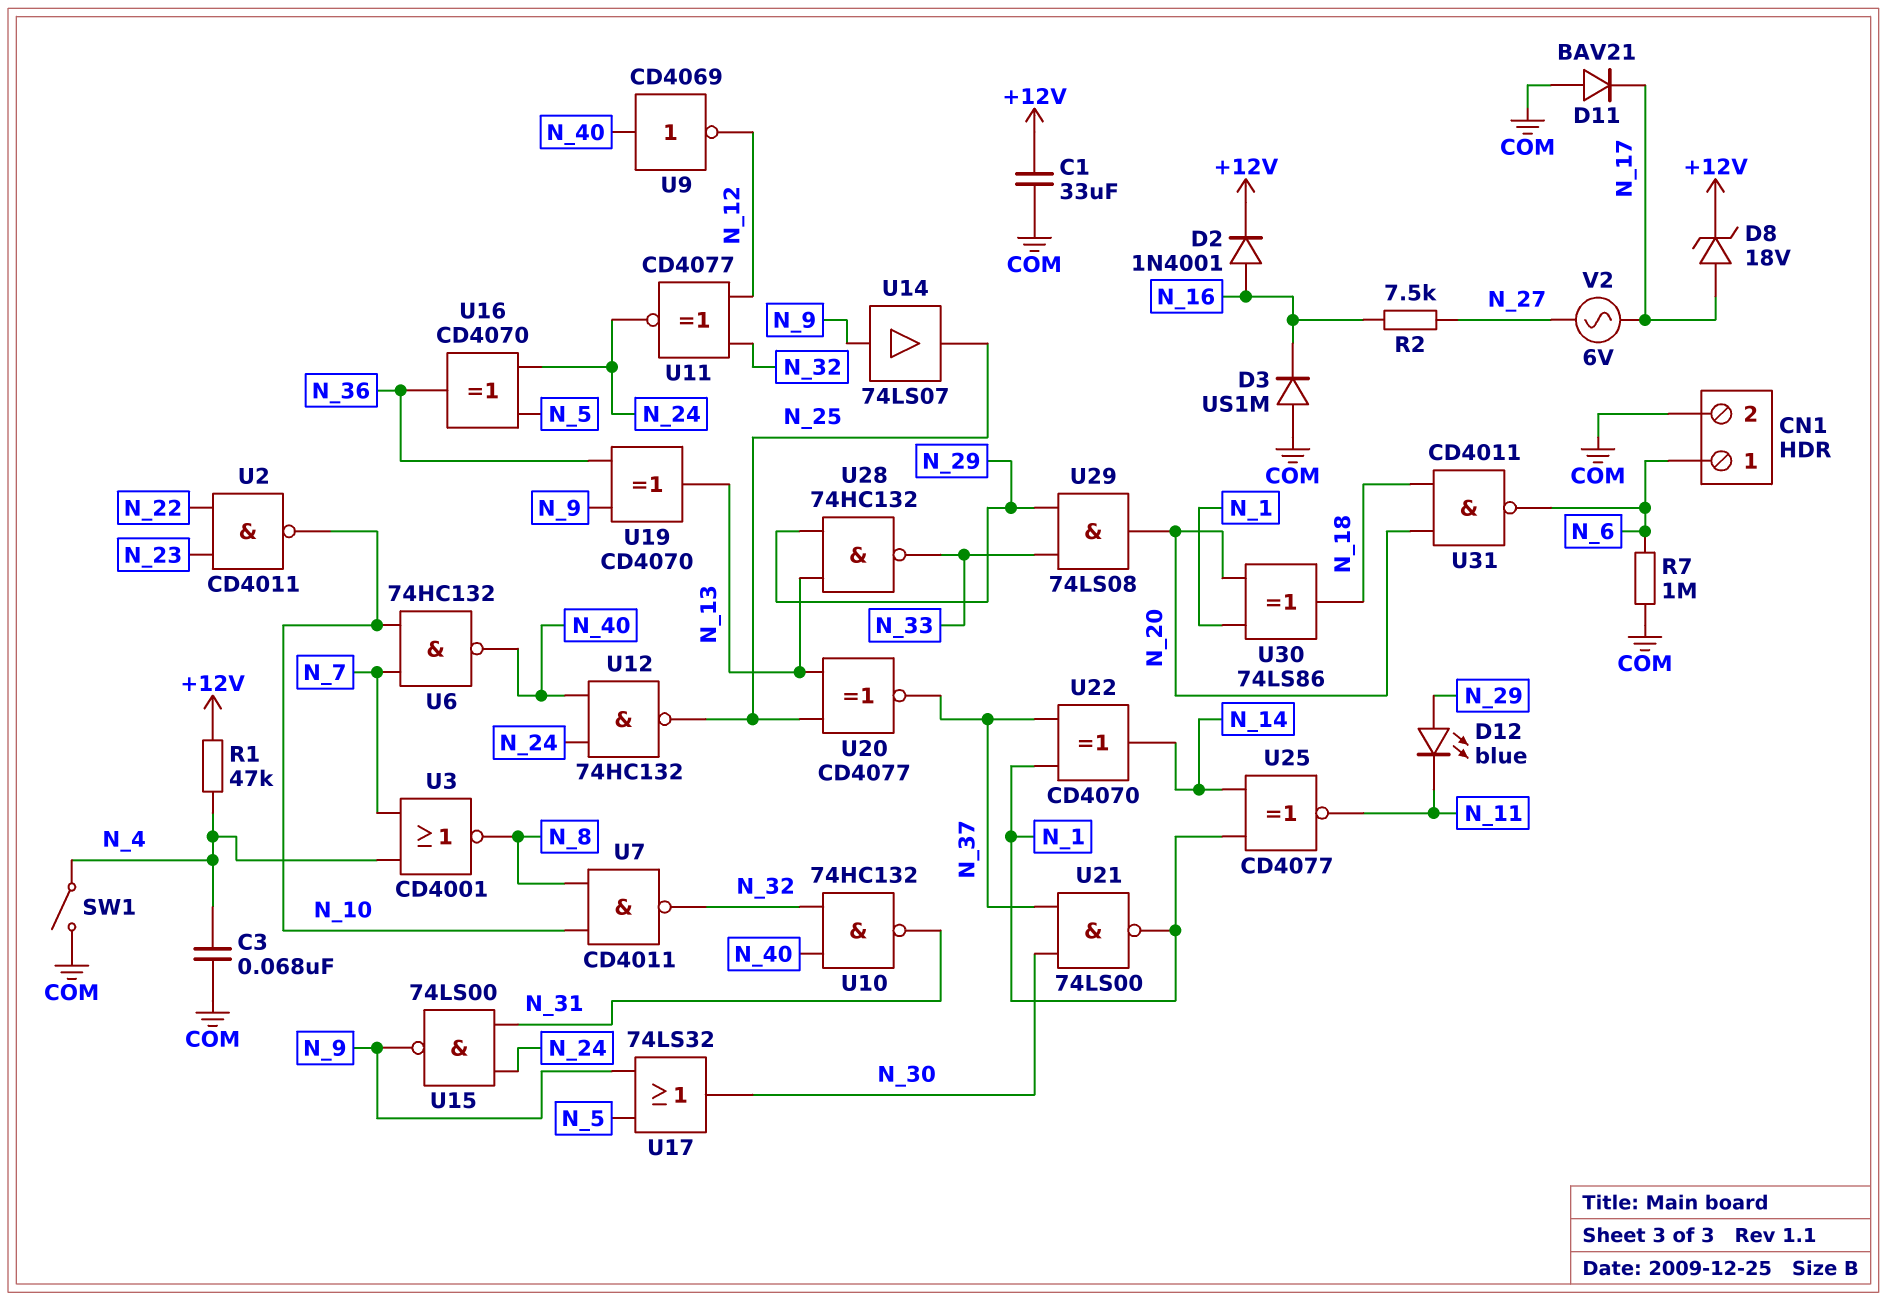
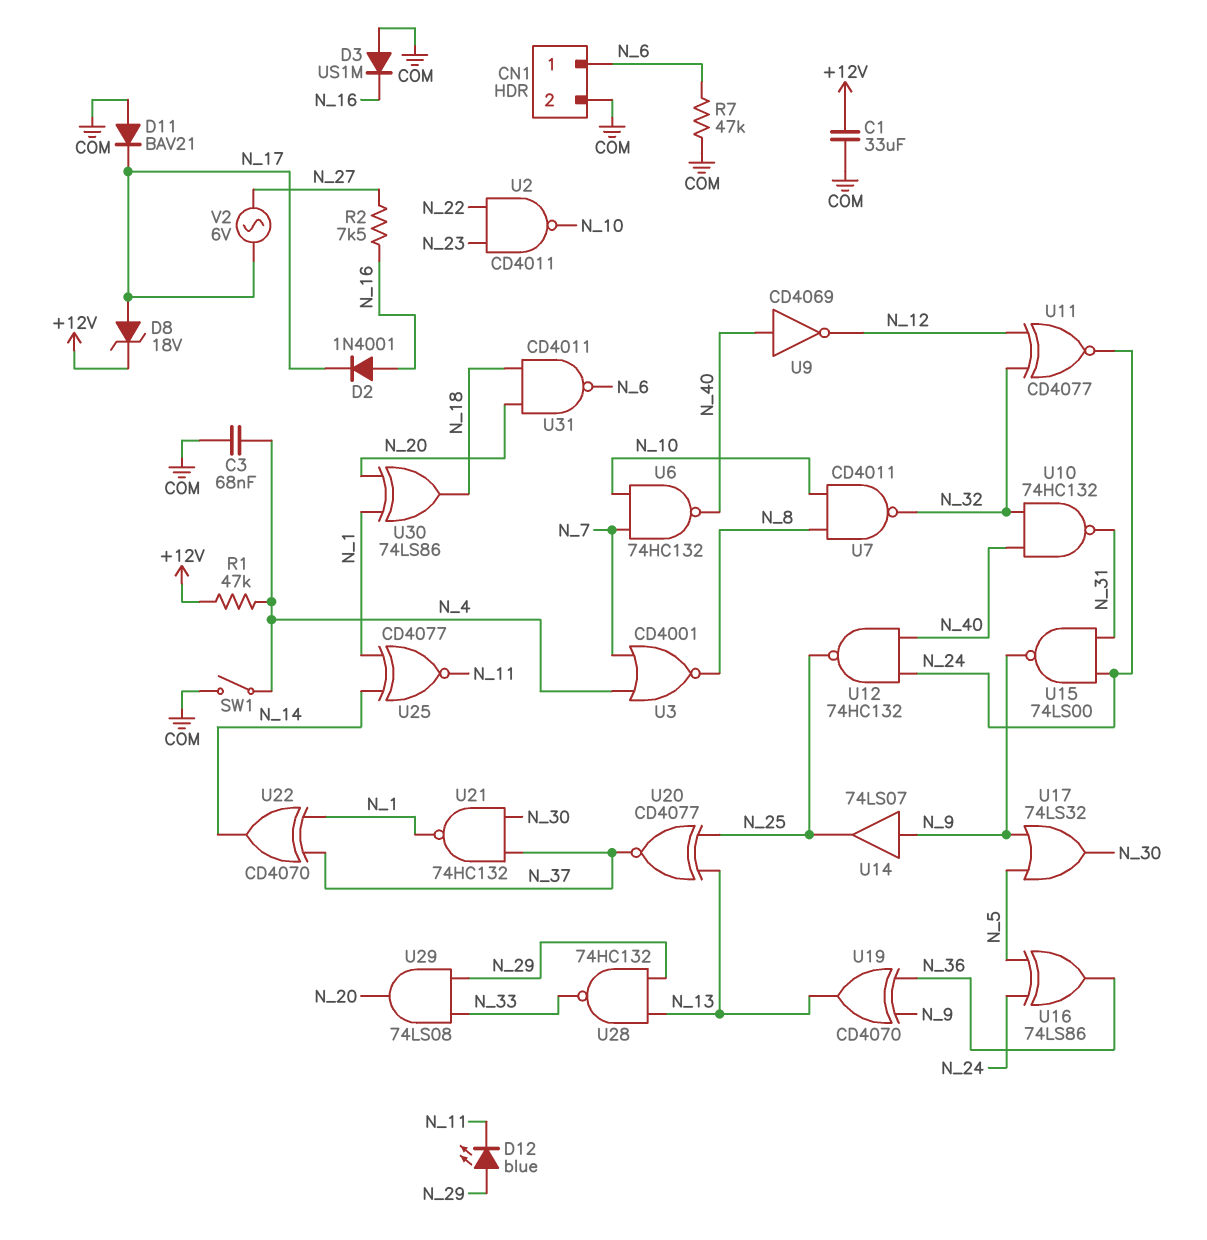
D2: diode 1N4001 (A N_16, K +12V) -> diode 1N4001 (A N_16, K N_17)
R7: 1M (COM, N_6) -> 47k (COM, N_6)
U16: XOR CD4070 (in N_5, in N_24, out N_36) -> XOR 74LS86 (in N_5, in N_24, out N_36)
U21: NAND 74LS00 (in N_30, in N_37, out N_1) -> NAND 74HC132 (in N_30, in N_37, out N_1)

